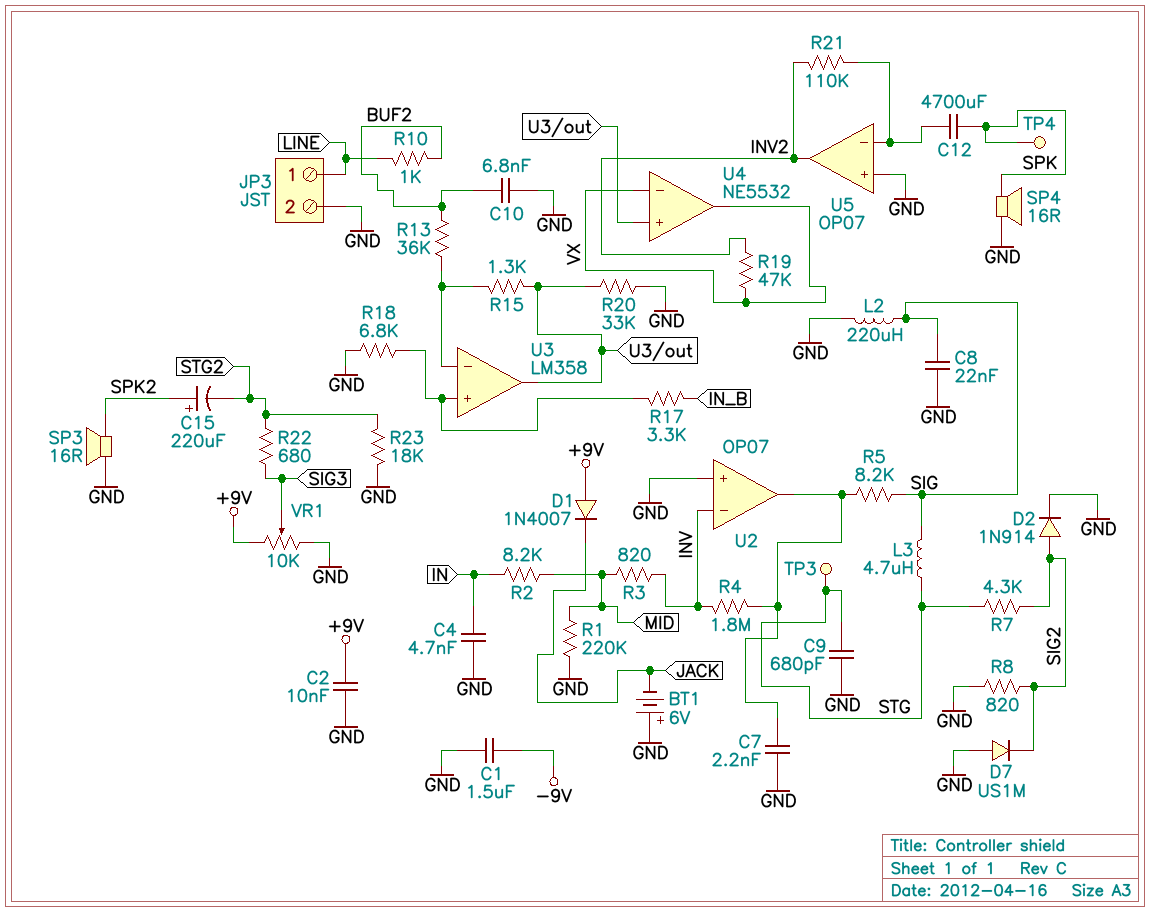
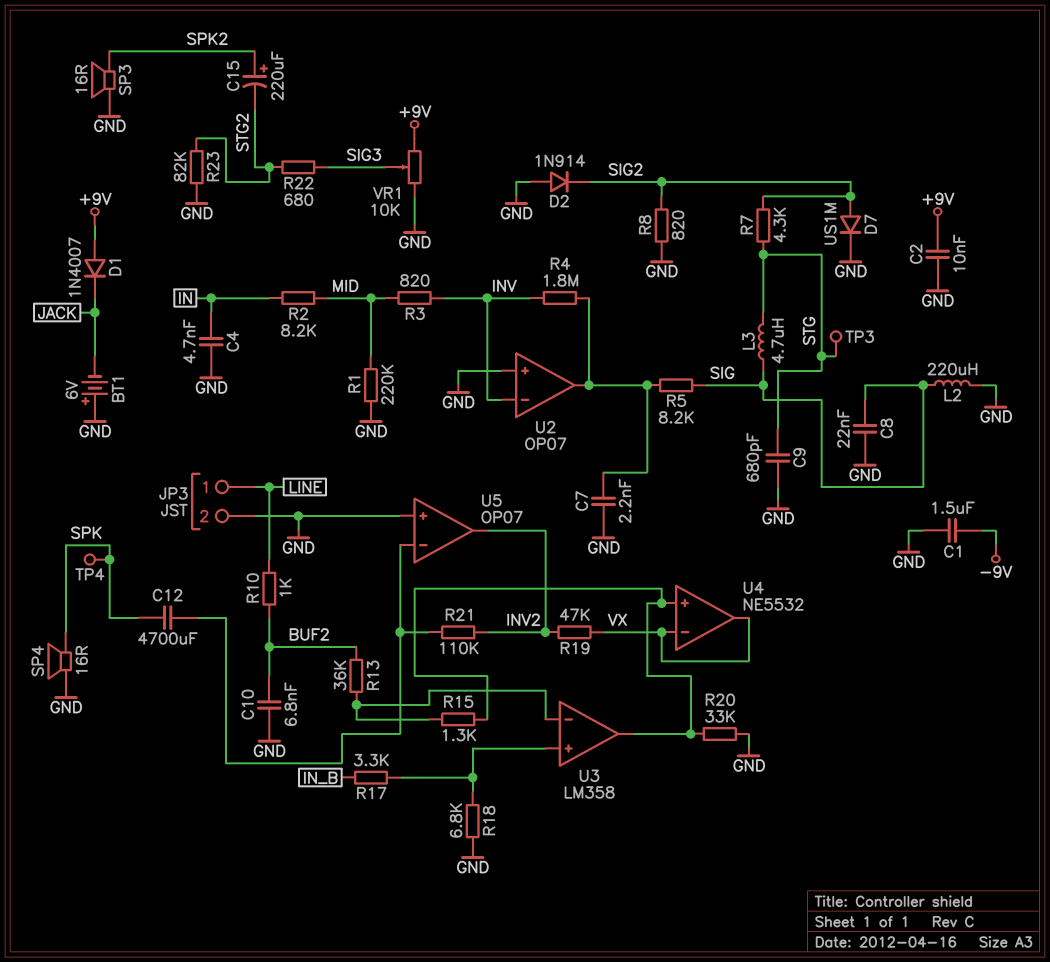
D2: diode 1N914 (A SIG2, K GND) -> diode 1N914 (A GND, K SIG2)
D7: diode US1M (A GND, K SIG2) -> diode US1M (A SIG2, K GND)
R23: 18k (GND, STG2) -> 82k (GND, STG2)

